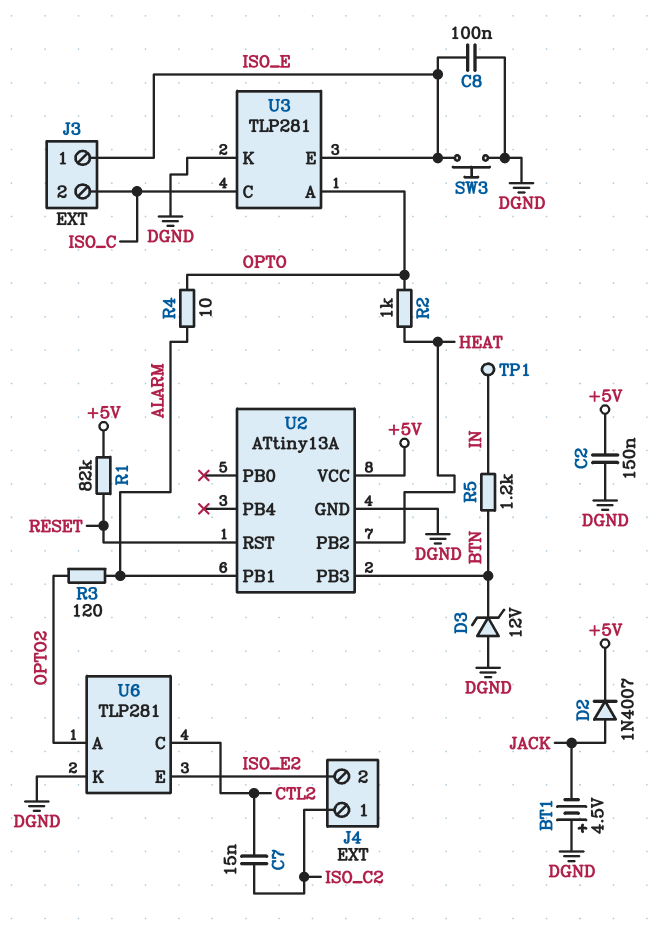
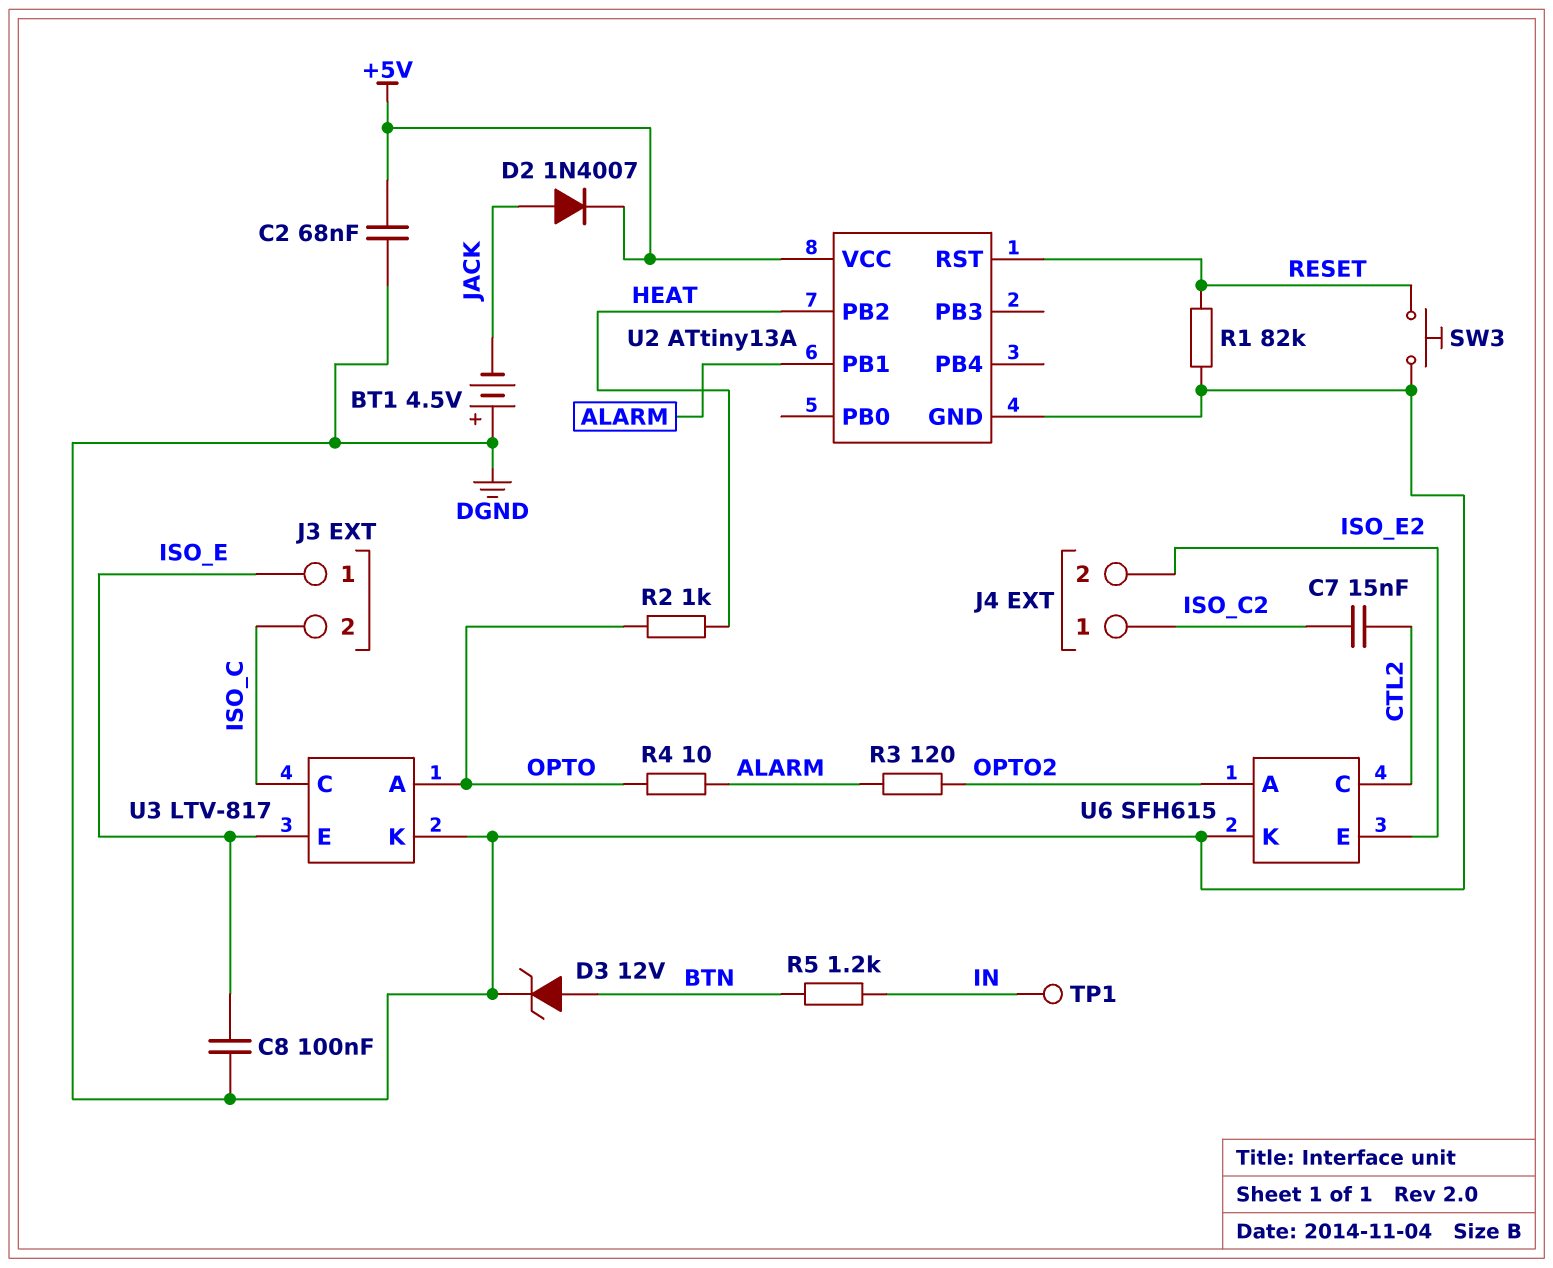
C2: 150nF (+5V, DGND) -> 68nF (+5V, DGND)
D3: zener 12V (A DGND, K BTN) -> zener 12V (A BTN, K DGND)
R1: 82k (+5V, RESET) -> 82k (DGND, RESET)
SW3: button (DGND, ISO_E) -> button (DGND, RESET)
U2 pin PB3: BTN -> none
U3: TLP281 -> LTV-817
U6: TLP281 -> SFH615

